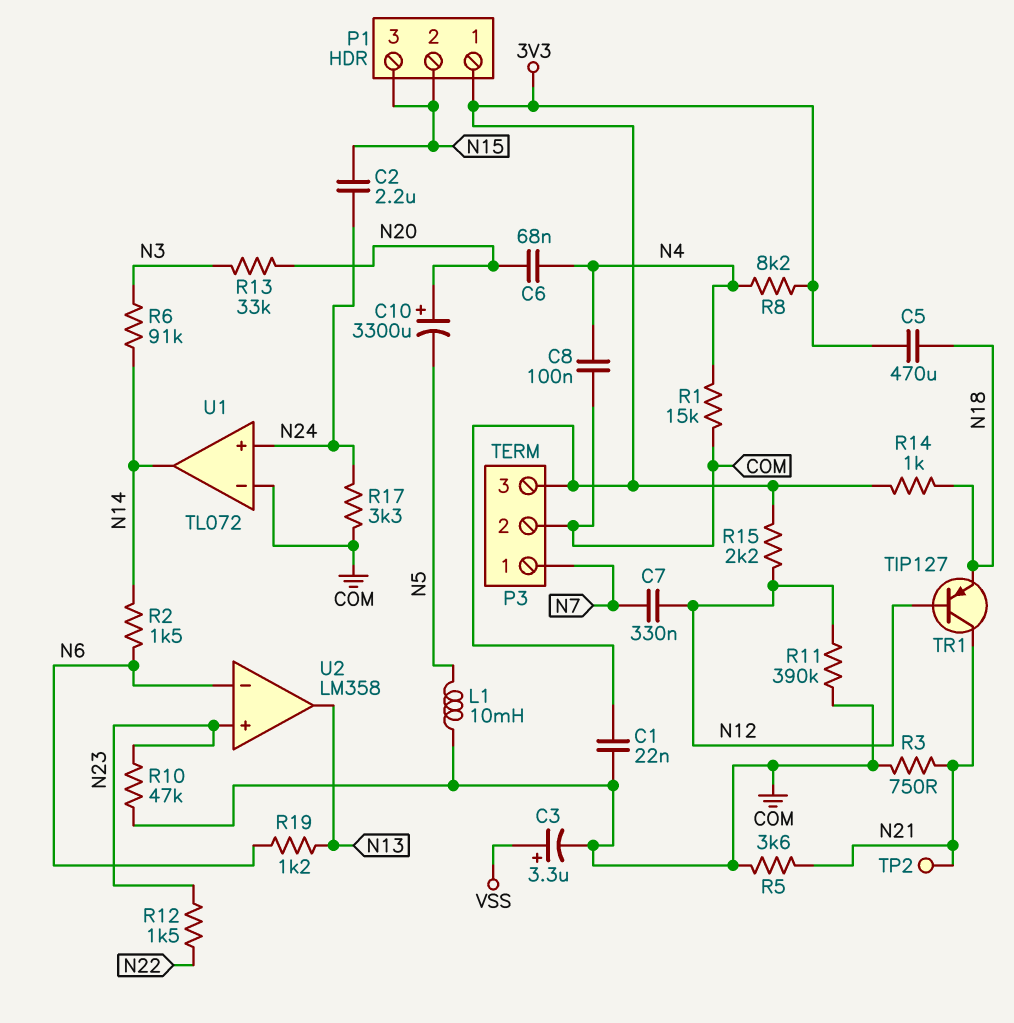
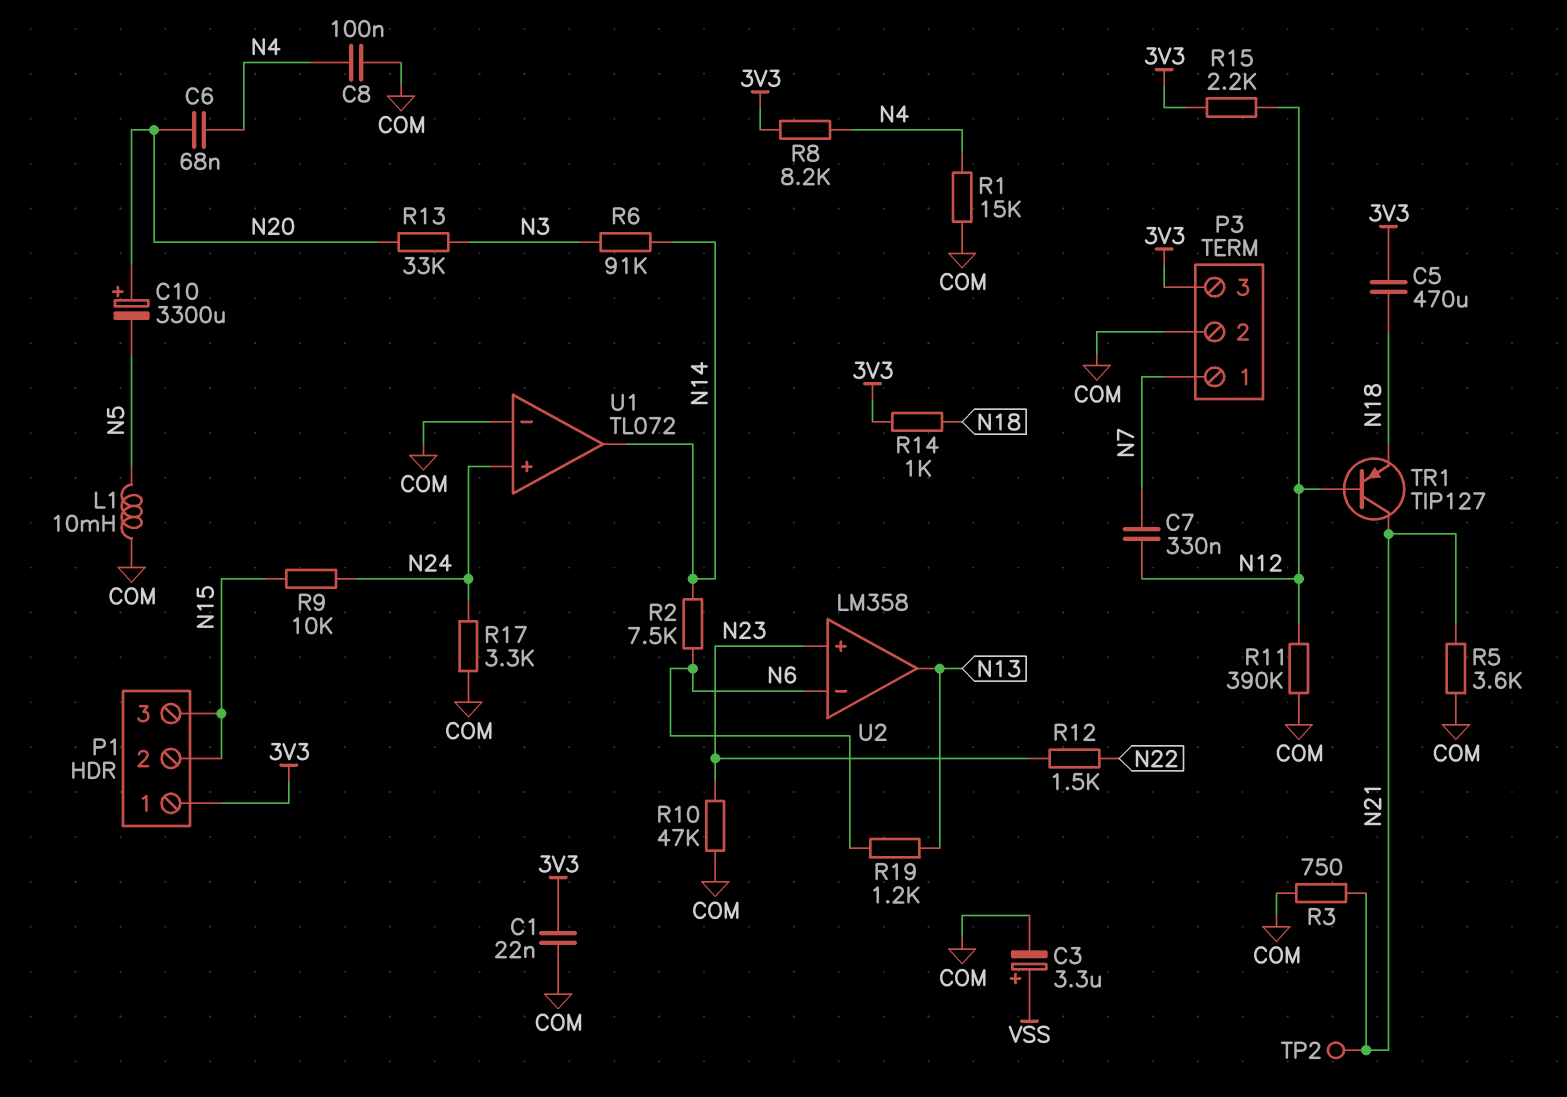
C2: 2.2uF (N15, N24) -> none
R2: 1.5k (N6, N14) -> 7.5k (N6, N14)
R9: none -> 10k (N15, N24)

